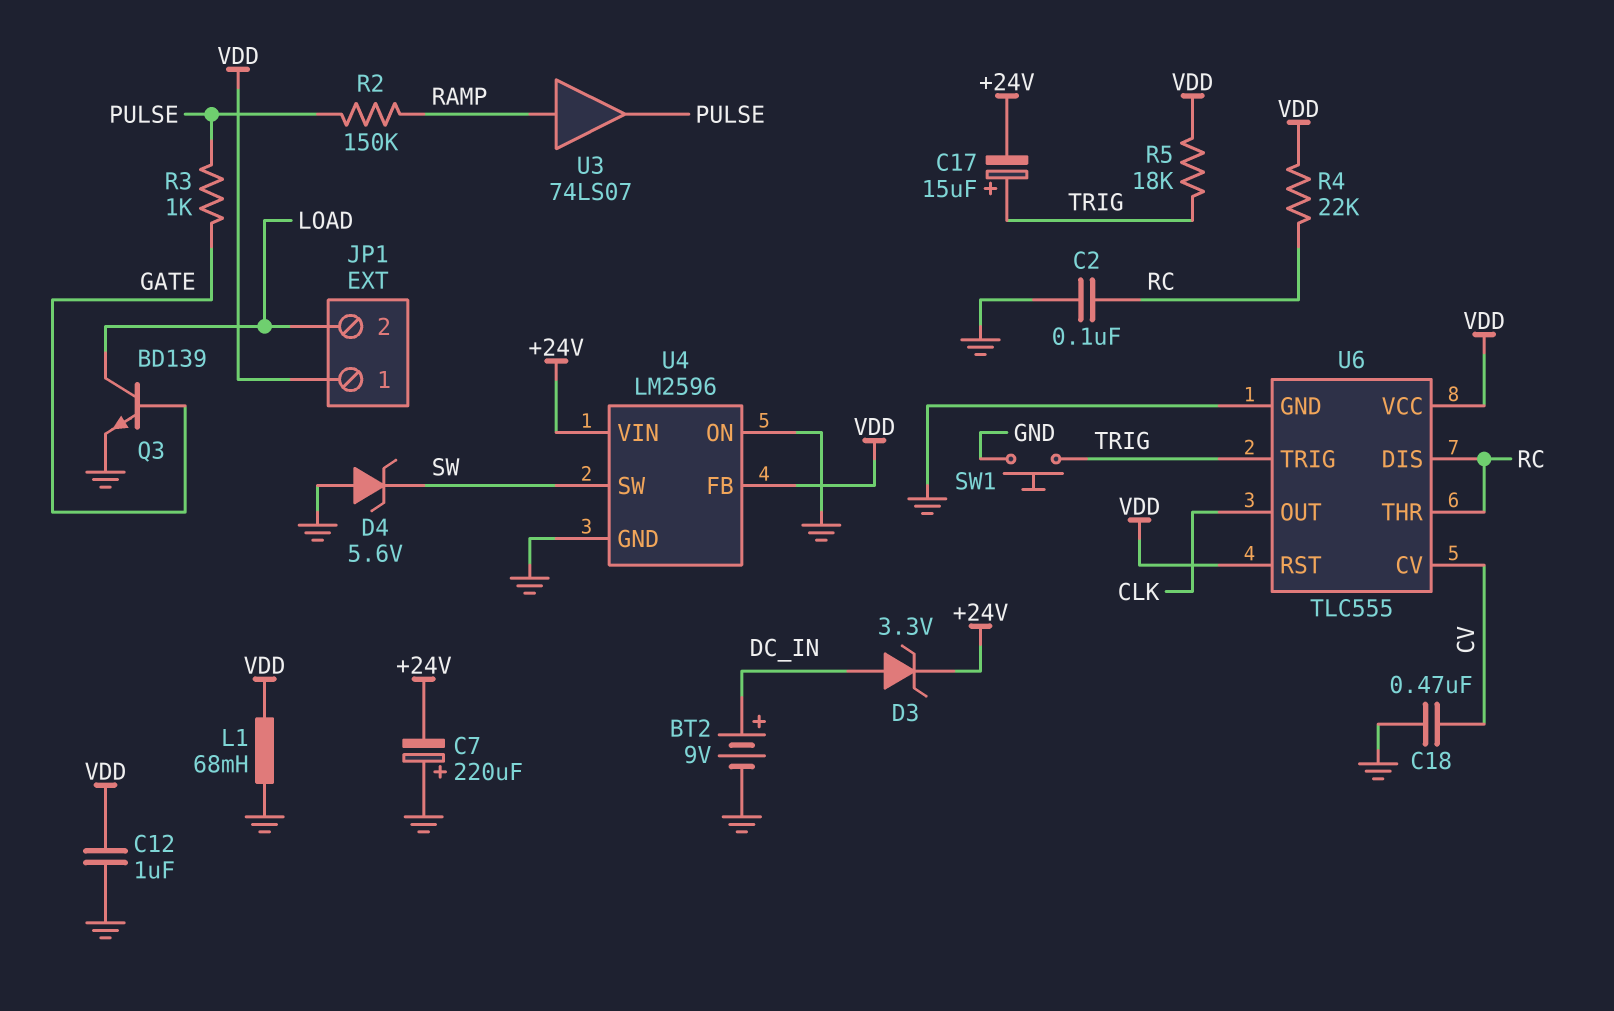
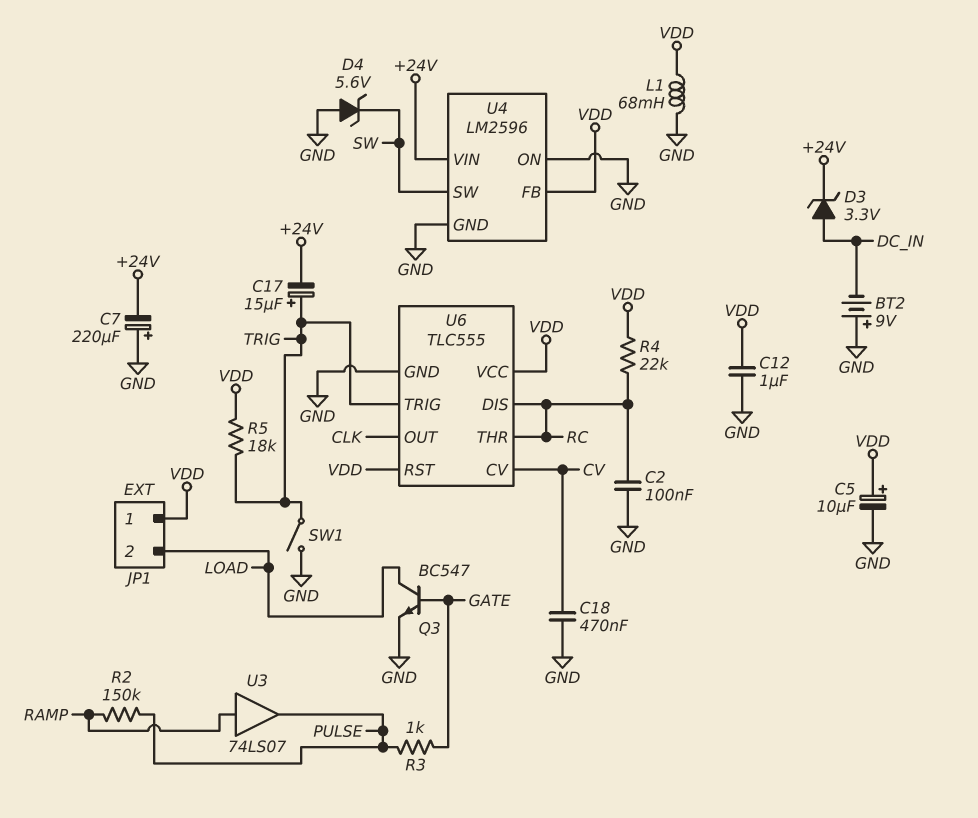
BT2: 9V (plus DC_IN, minus GND) -> 9V (plus GND, minus DC_IN)
C5: none -> 10uF (plus VDD, minus GND)
Q3: NPN BD139 (B GATE, C LOAD, E GND) -> NPN BC547 (B GATE, C LOAD, E GND)
SW1: button (GND, TRIG) -> switch (GND, TRIG)

